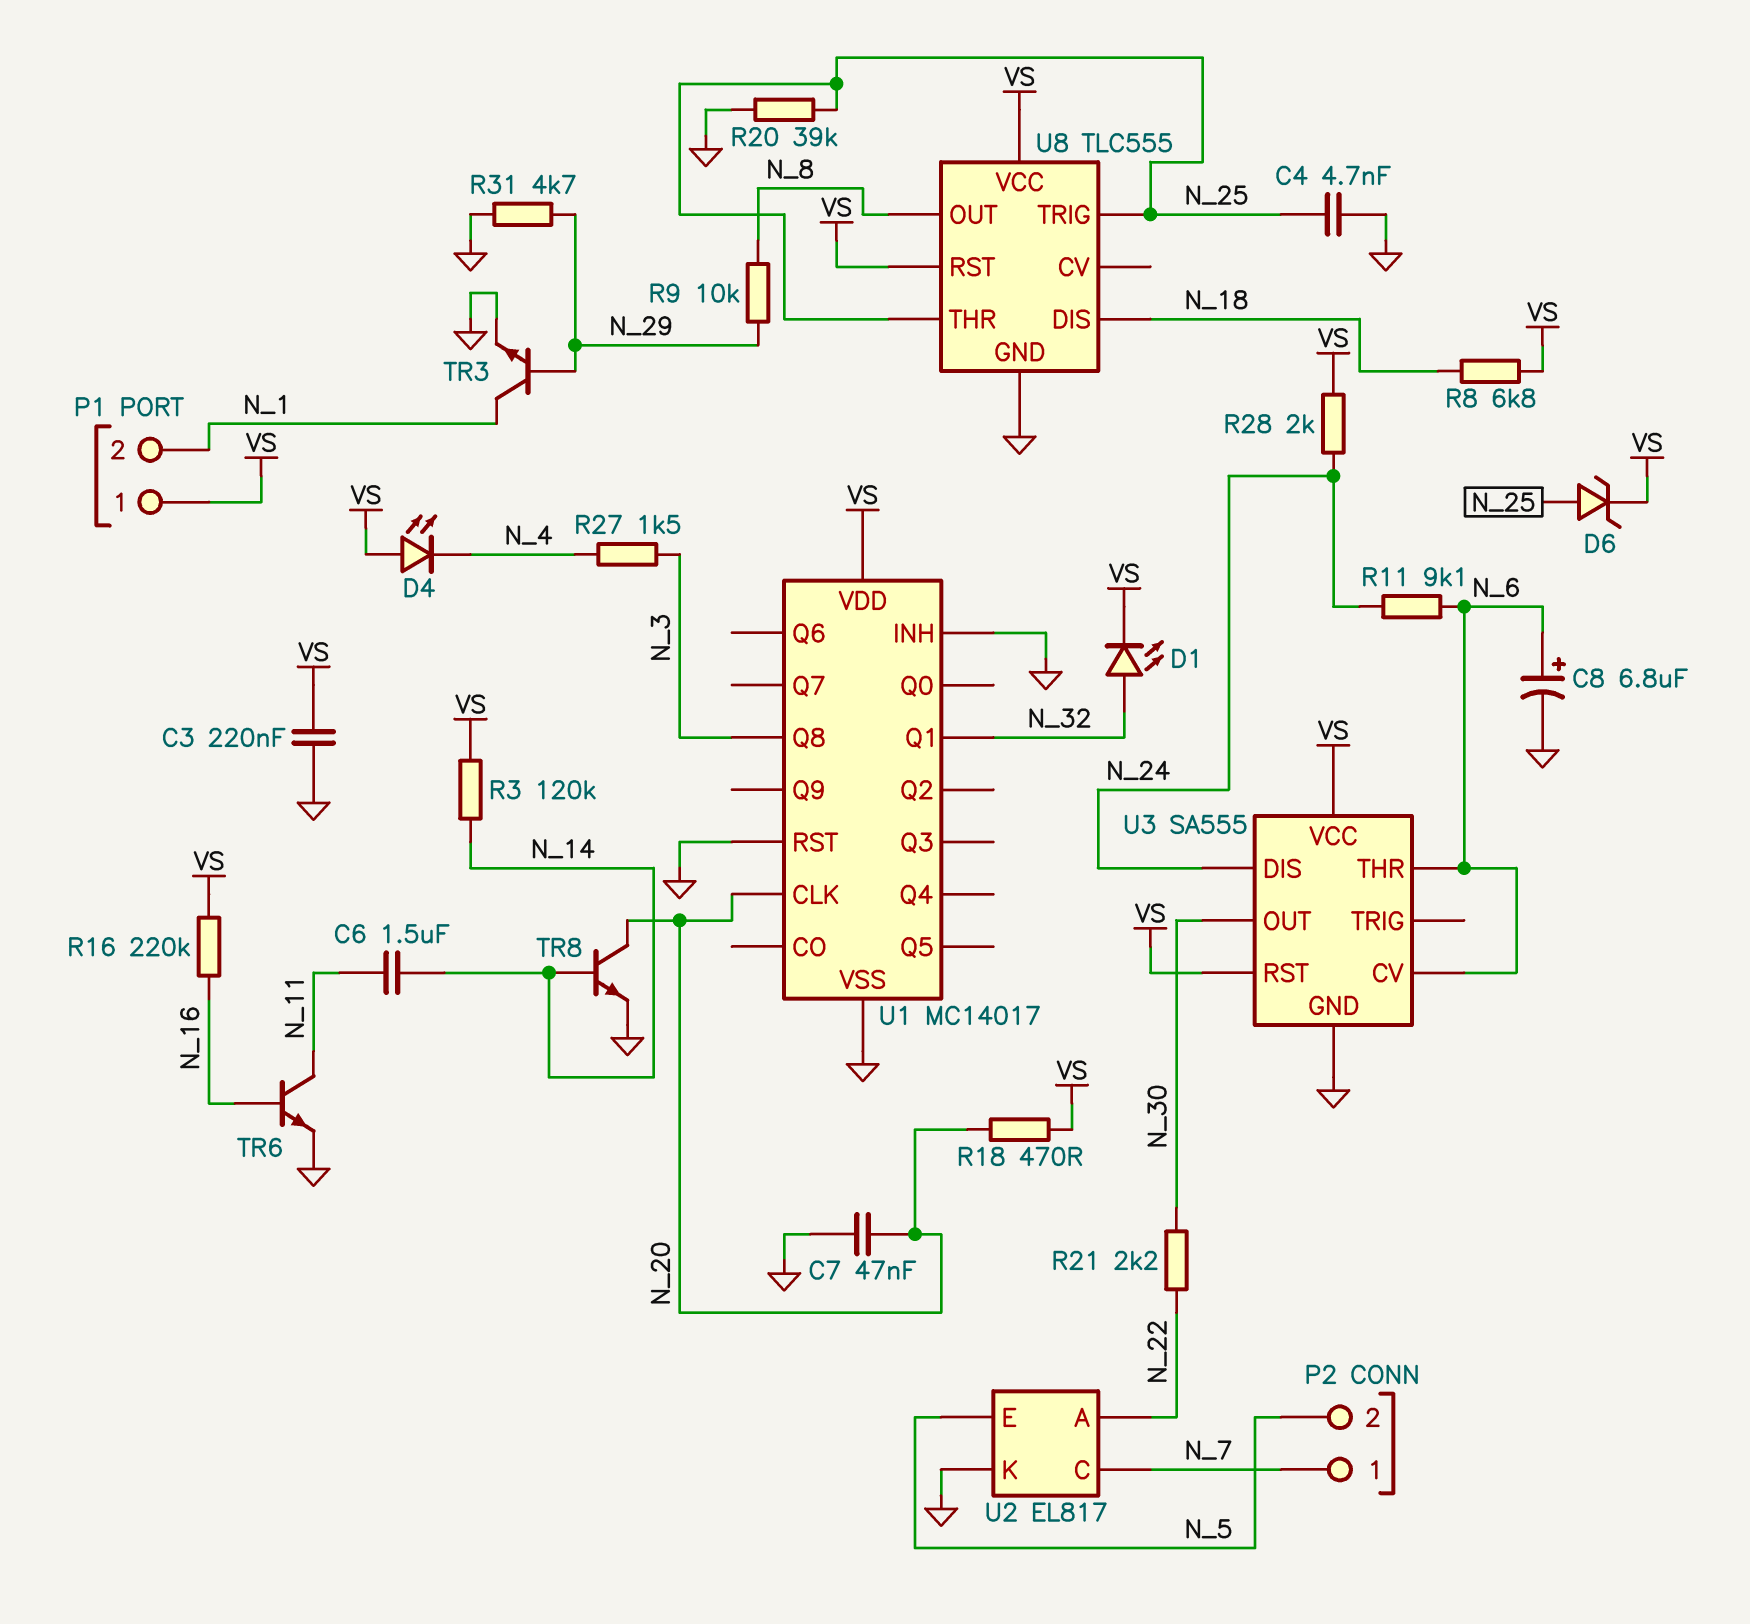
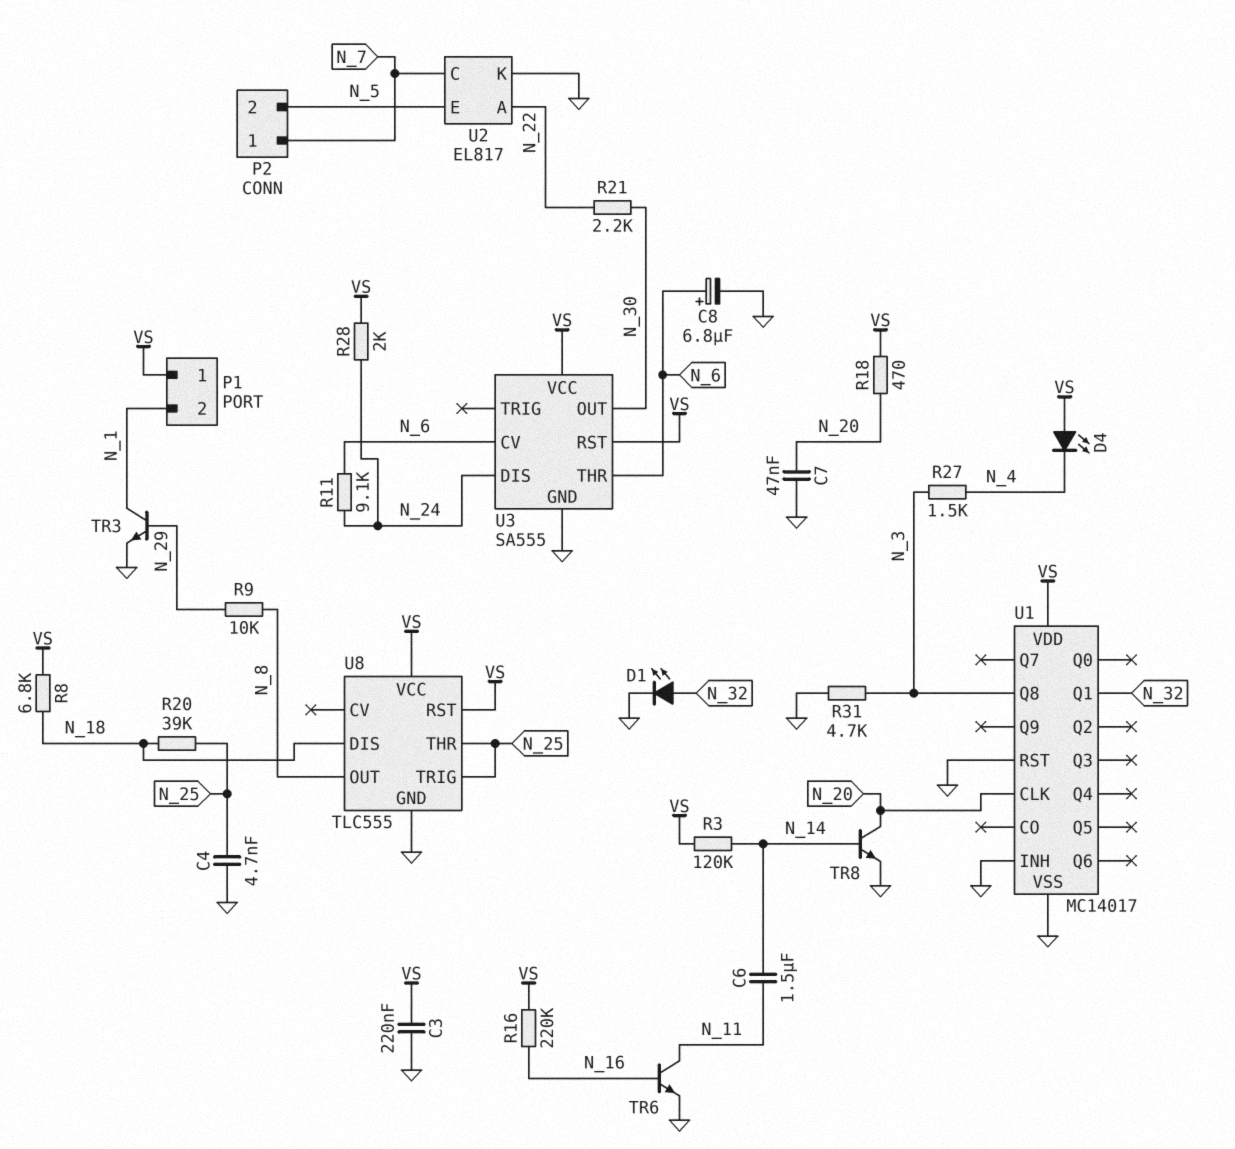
D1: LED (A N_32, K VS) -> LED (A N_32, K GND)
D6: zener (A N_25, K VS) -> none
R20: 39k (GND, N_25) -> 39k (N_18, N_25)
R31: 4.7k (GND, N_29) -> 4.7k (GND, N_3)

